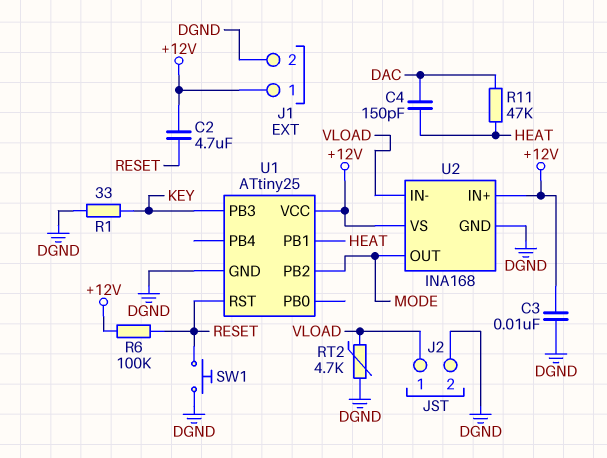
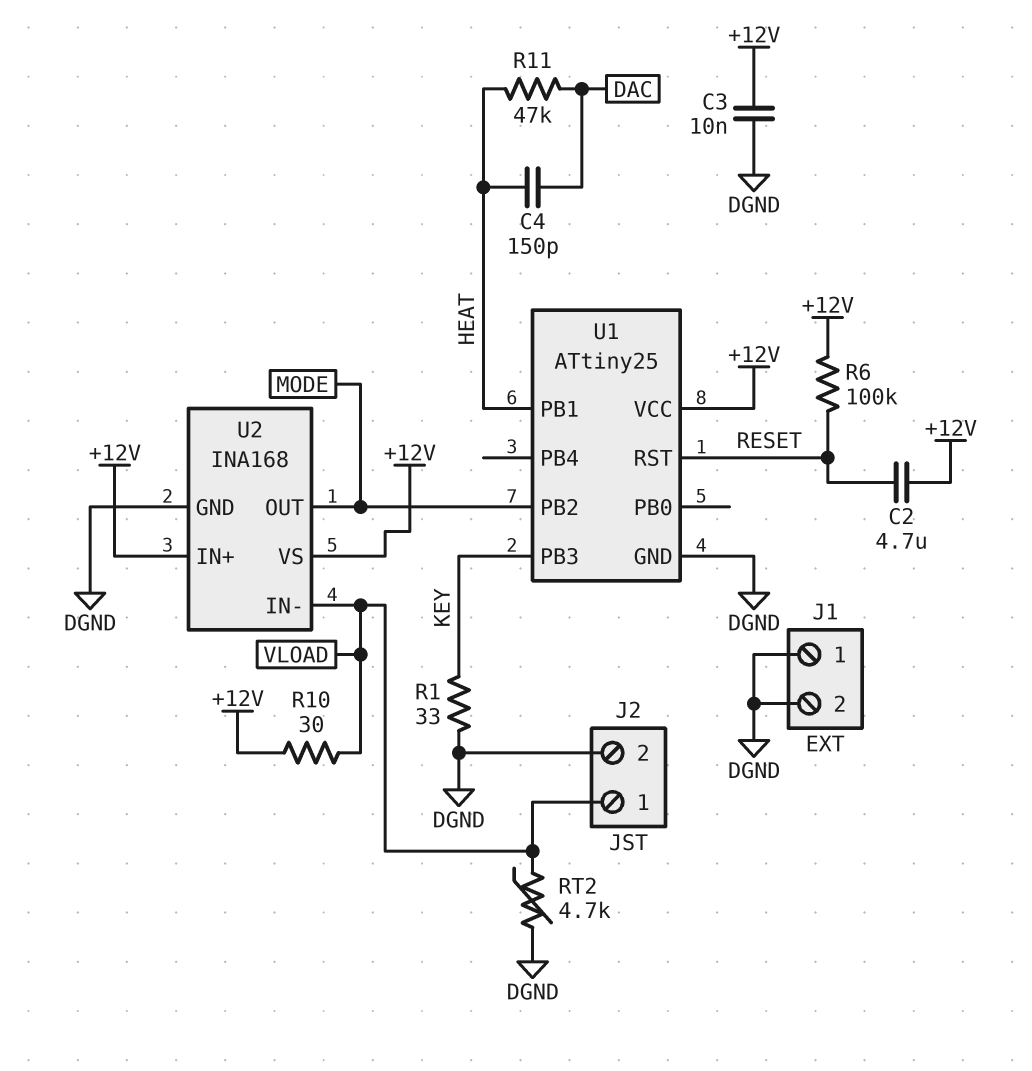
J1 pin 1: +12V -> DGND
R10: none -> 30 (+12V, VLOAD)
SW1: button (DGND, RESET) -> none

